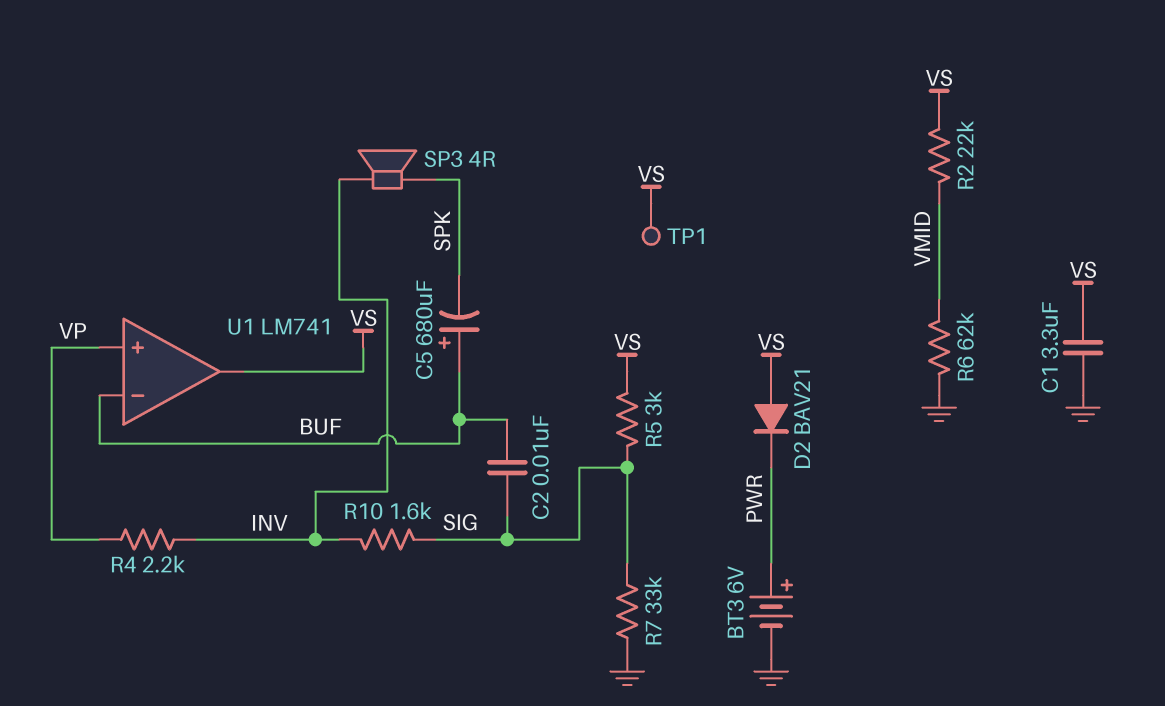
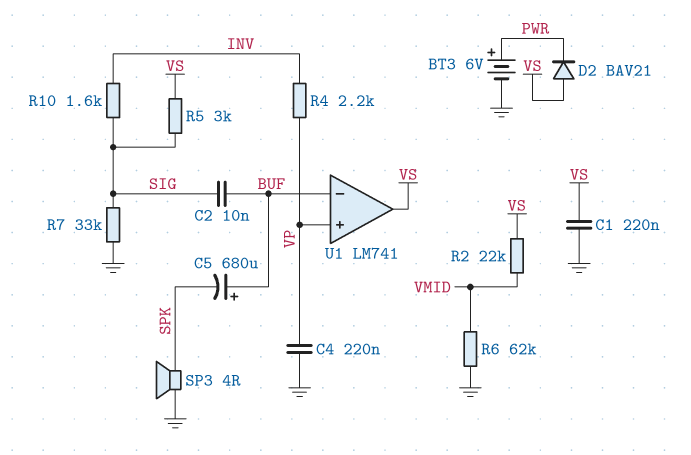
C1: 3.3uF (GND, VS) -> 220nF (GND, VS)
C4: none -> 220nF (GND, VP)
SP3: speaker 4R (INV, SPK) -> speaker 4R (GND, SPK)
TP1: test point (VS) -> none

